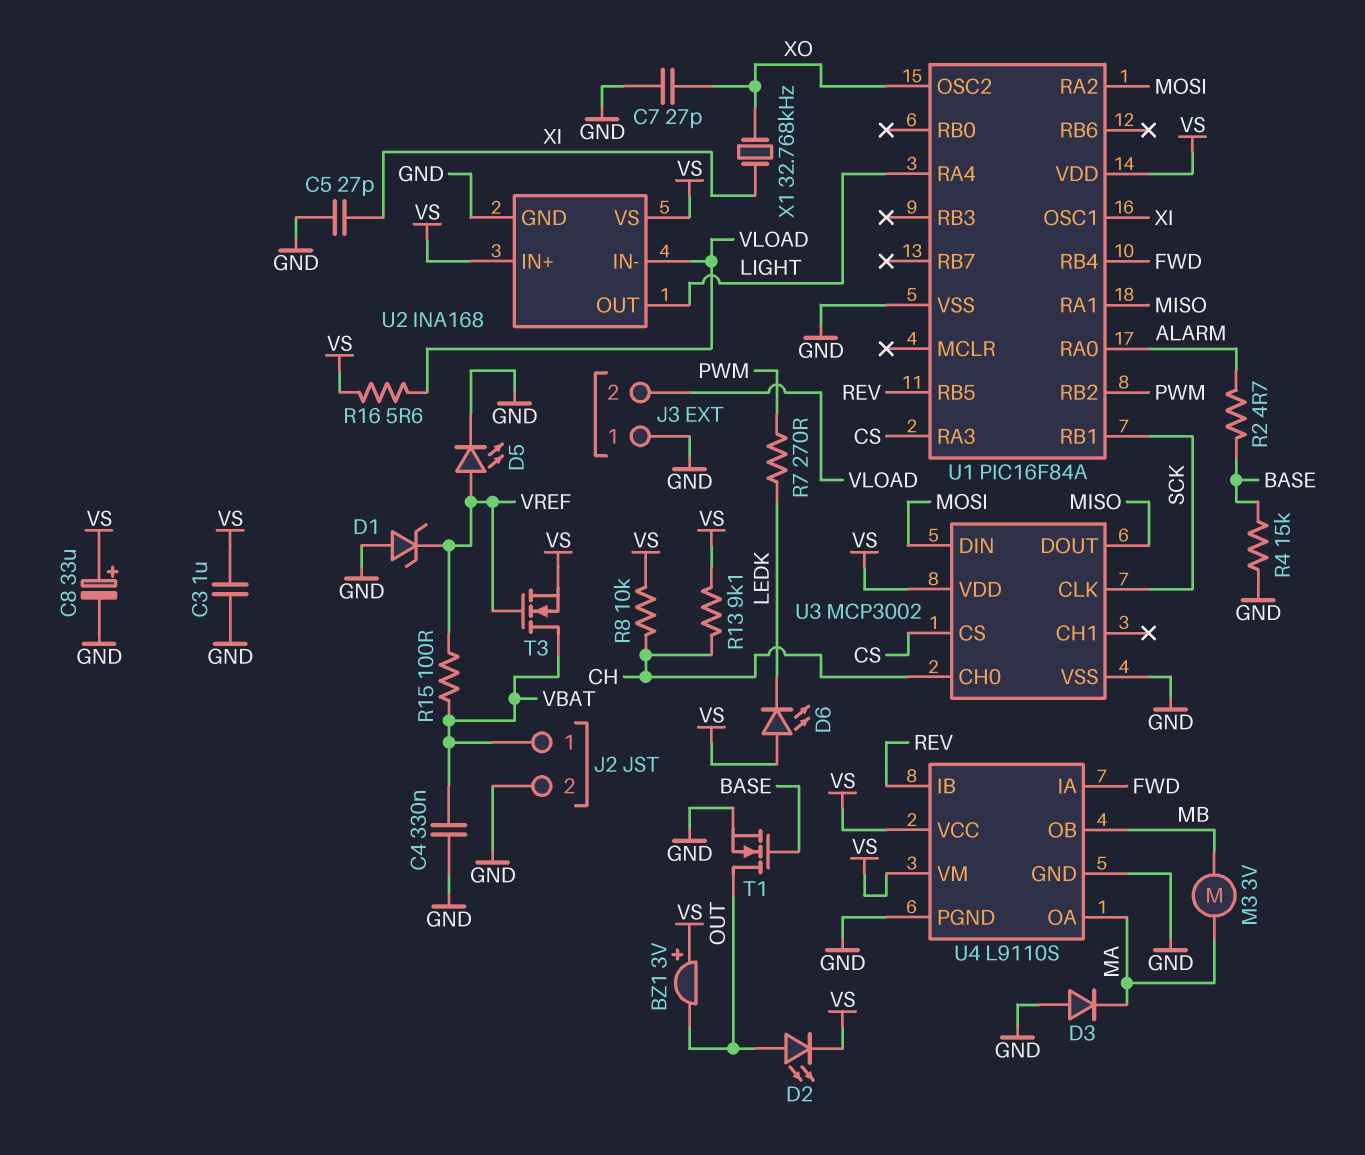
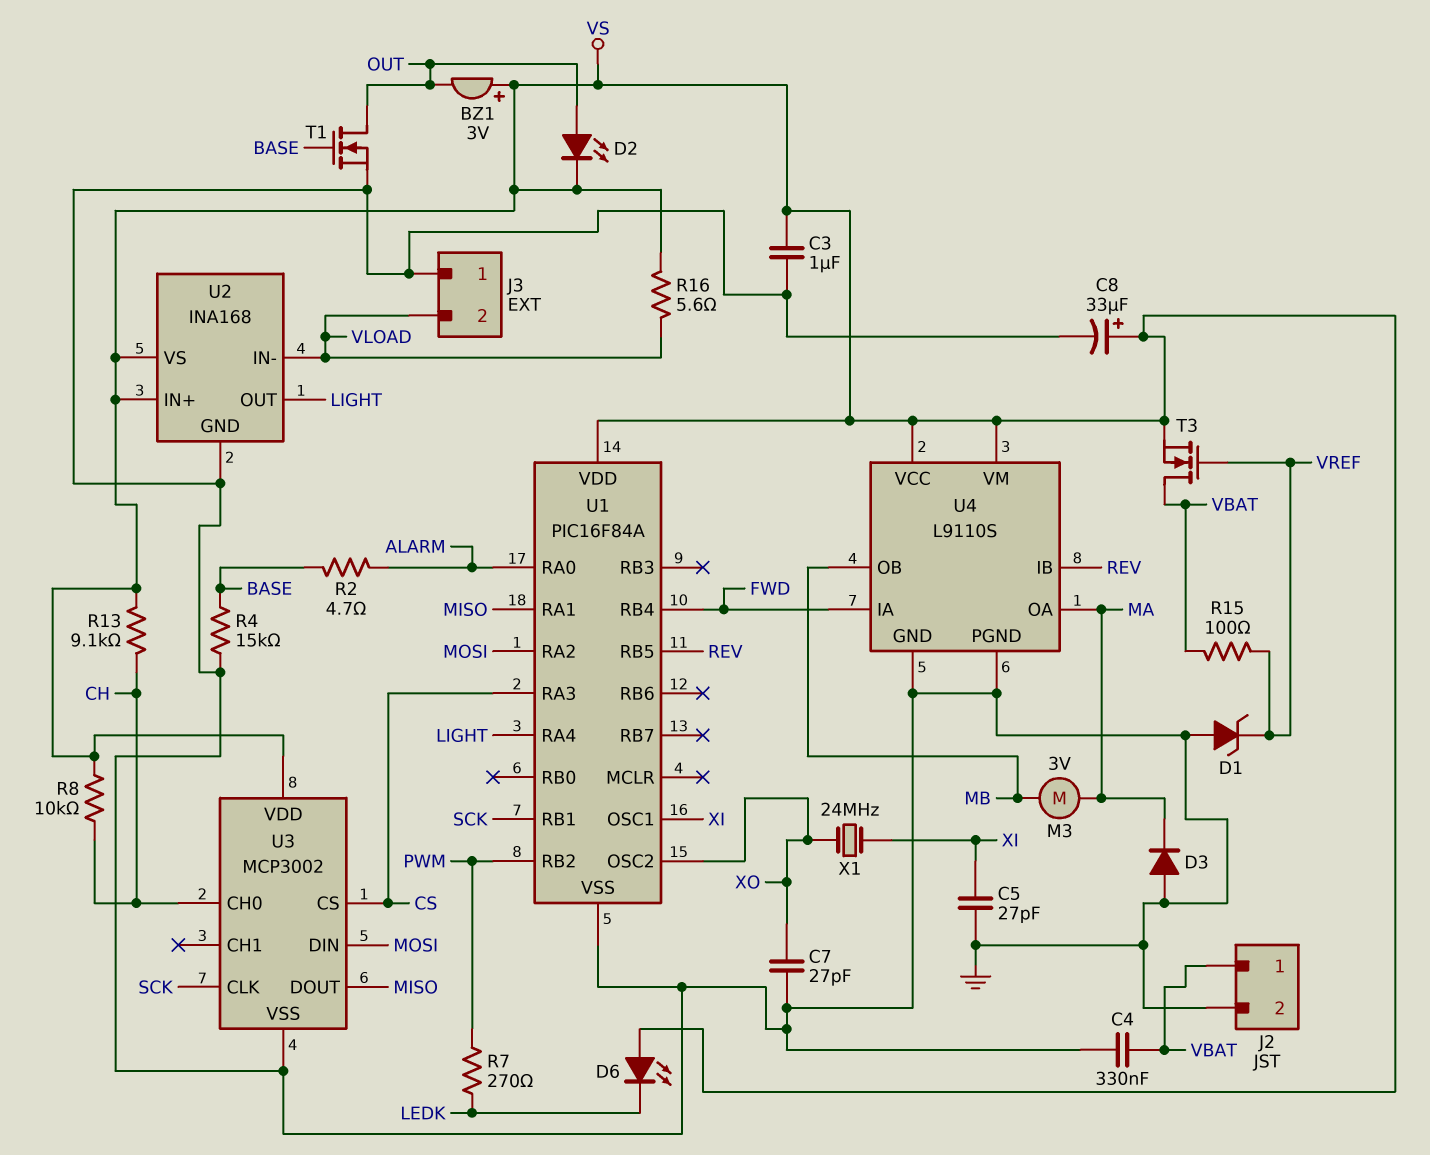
D5: LED (A VREF, K GND) -> none
X1: 32.768kHz (XI, XO) -> 24MHz (XI, XO)

